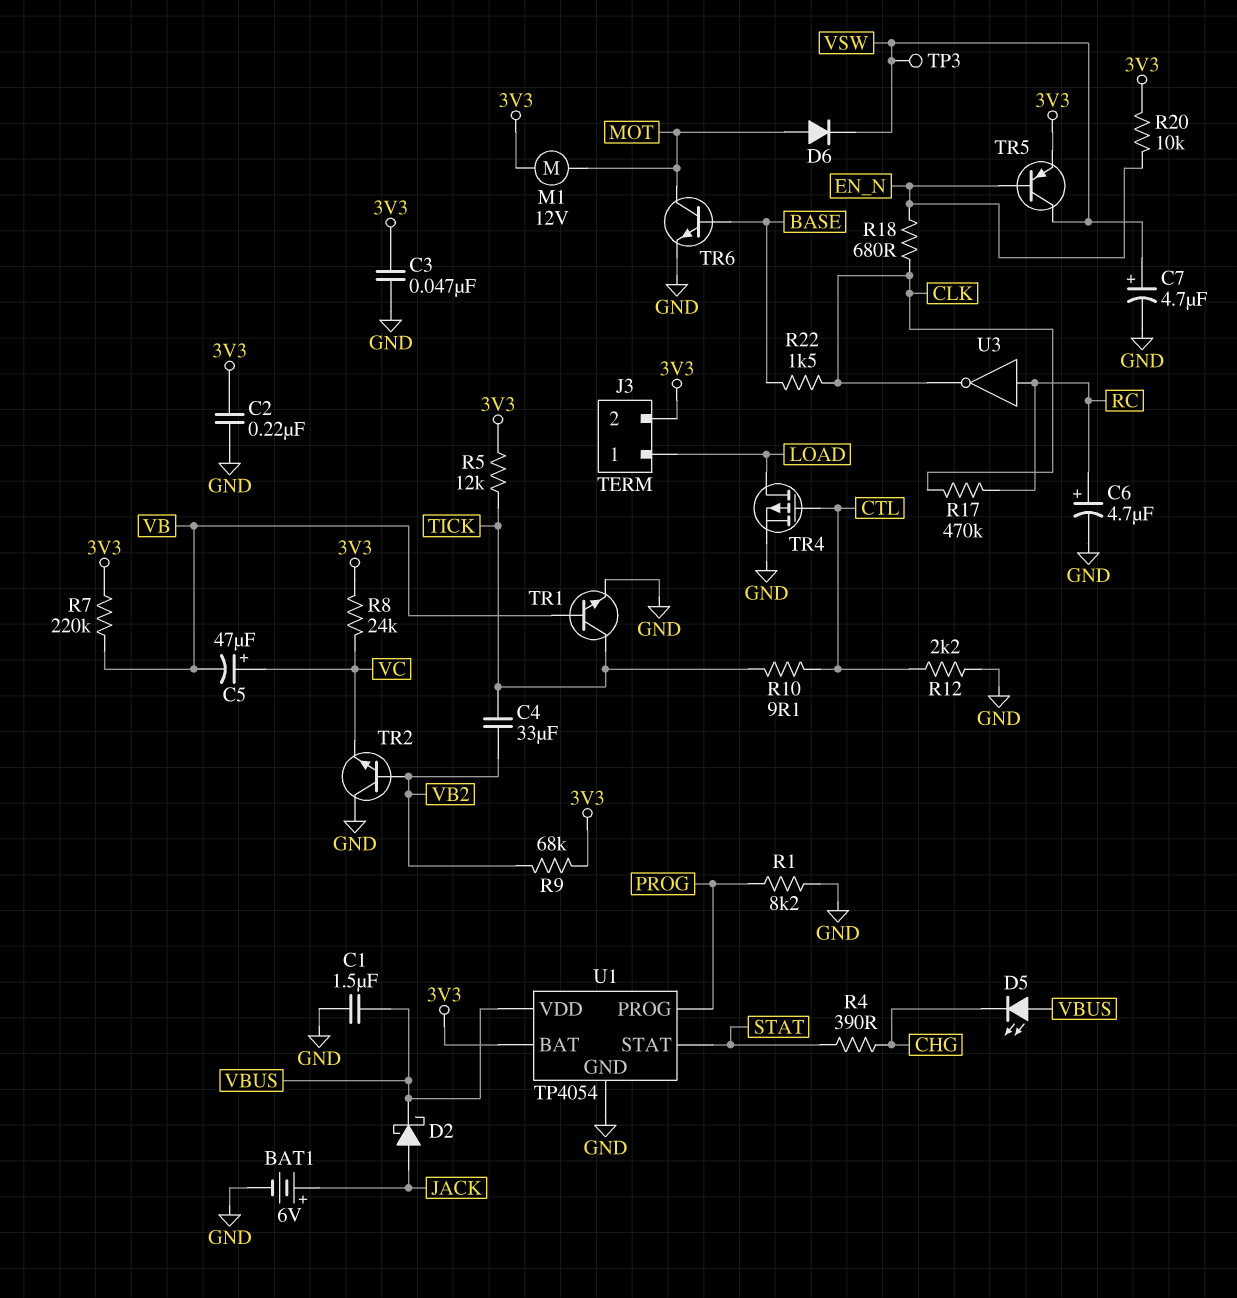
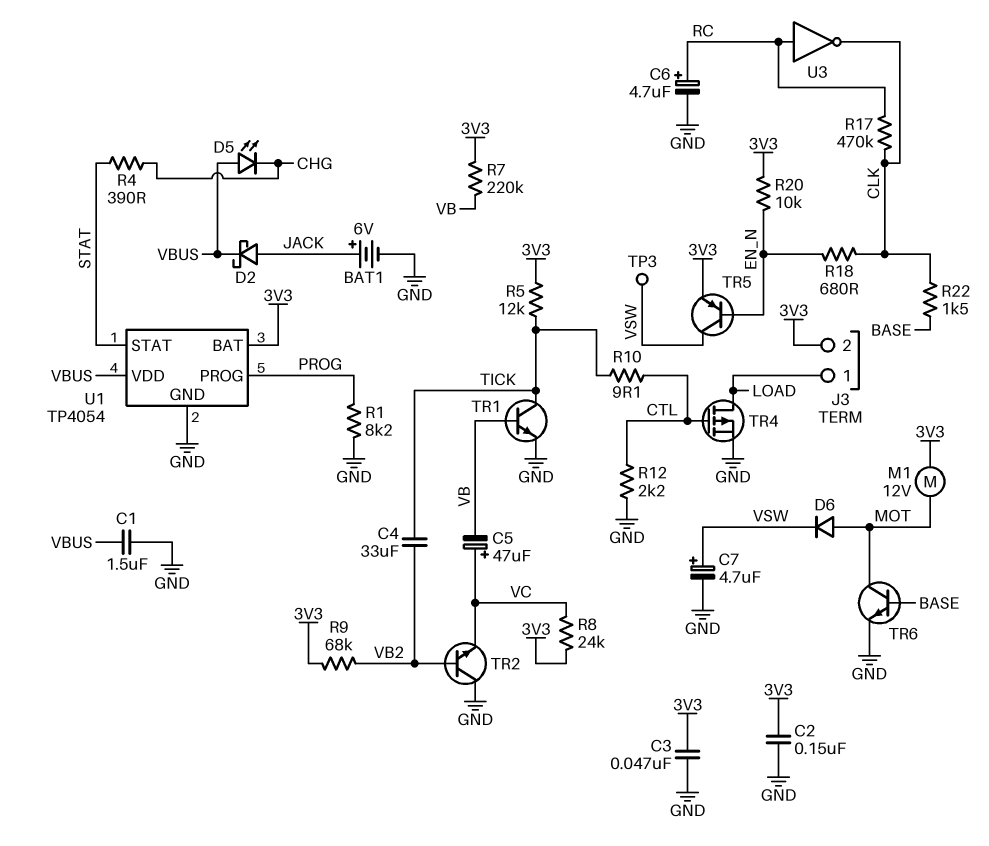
C2: 220nF (3V3, GND) -> 150nF (3V3, GND)

